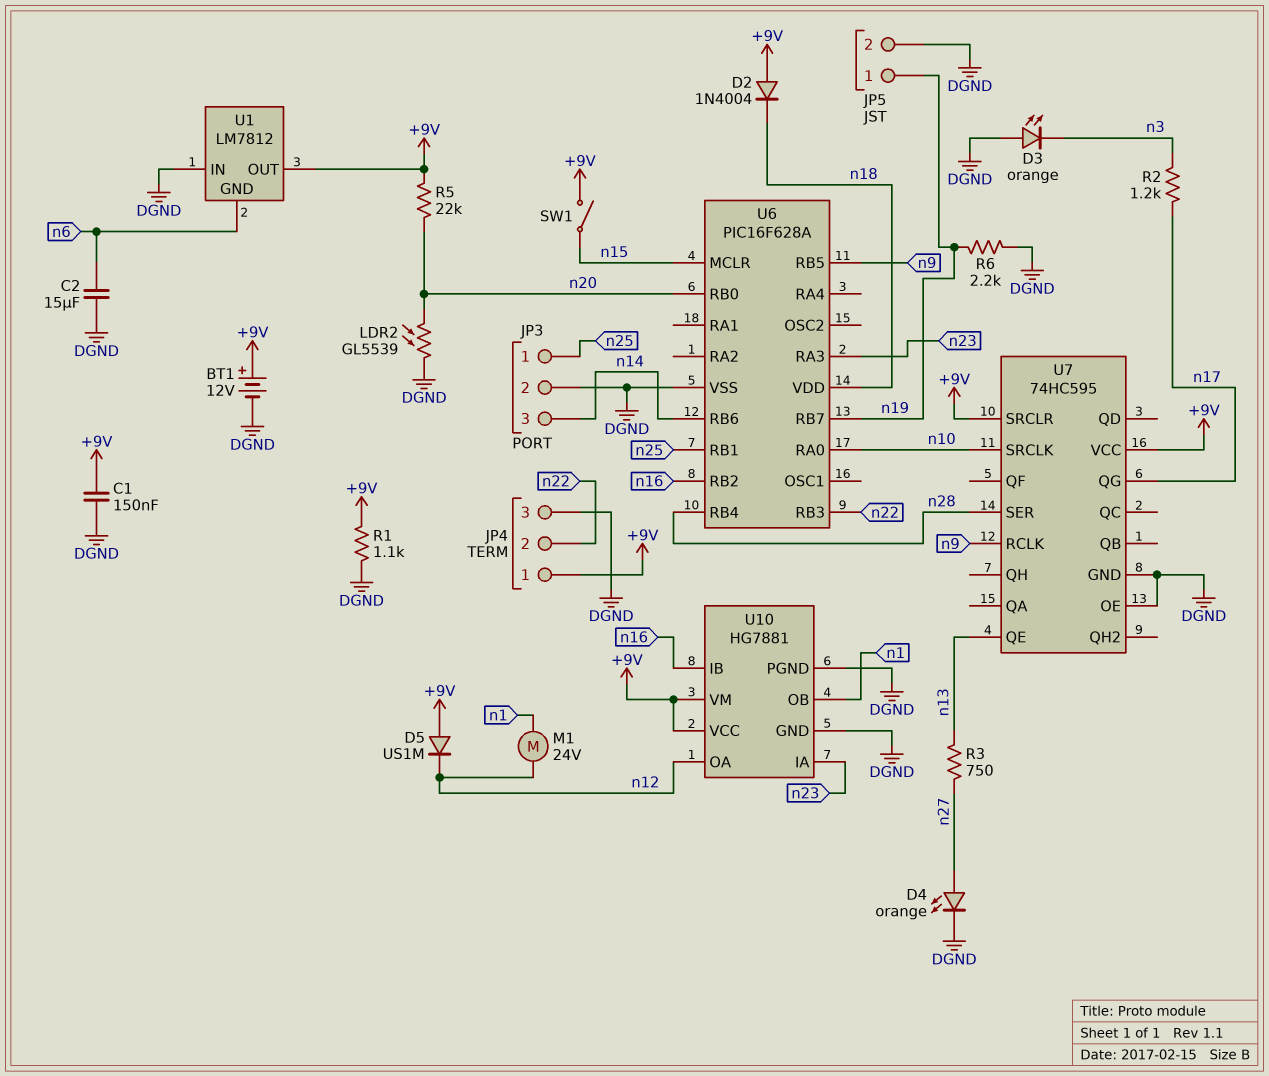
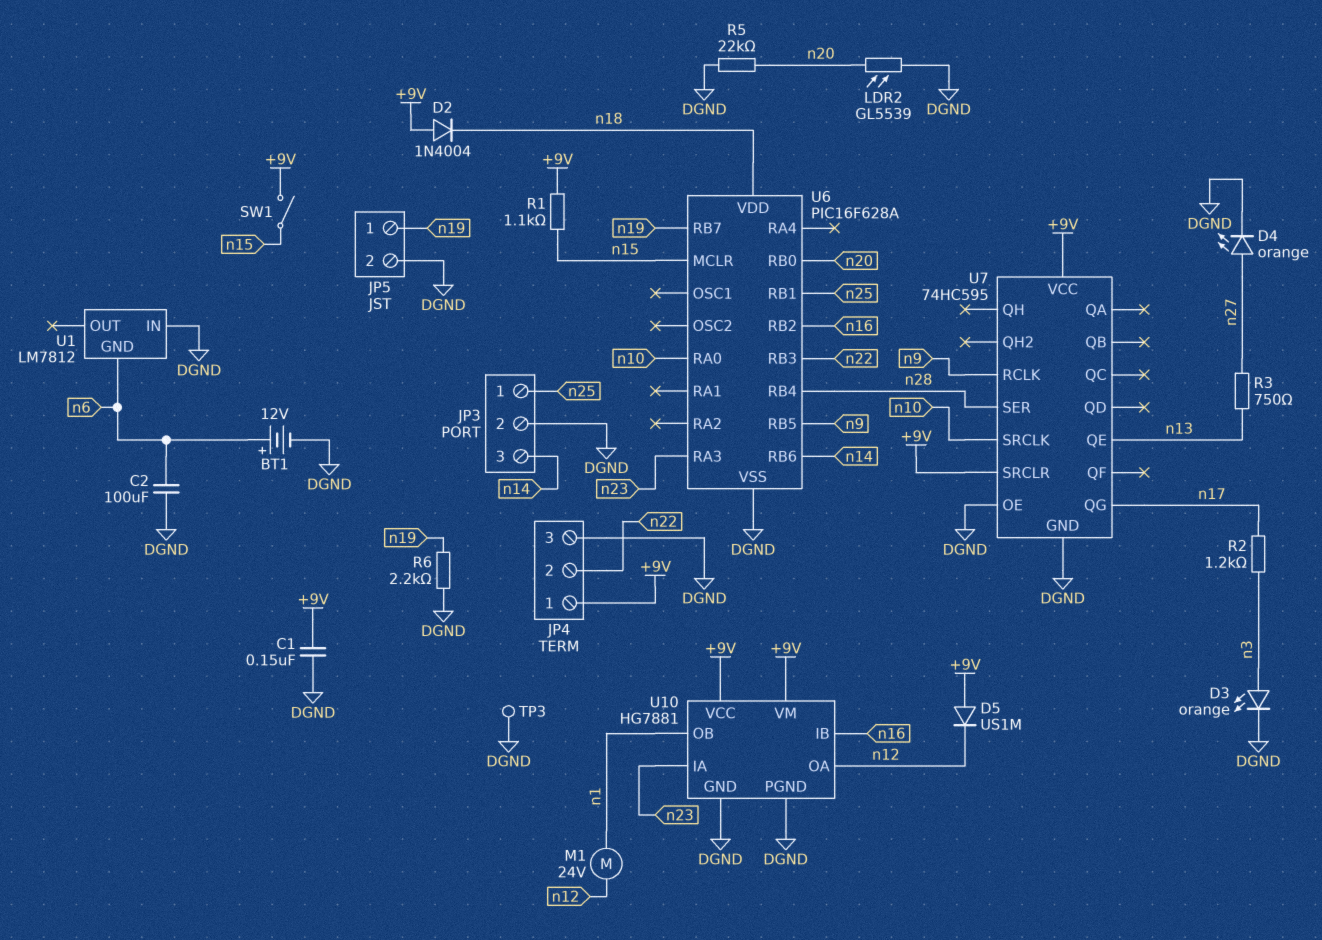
BT1: 12V (plus +9V, minus DGND) -> 12V (plus n6, minus DGND)
C2: 15uF (DGND, n6) -> 100uF (DGND, n6)
D3: LED orange (A DGND, K n3) -> LED orange (A n3, K DGND)
R1: 1.1k (+9V, DGND) -> 1.1k (+9V, n15)
R5: 22k (+9V, n20) -> 22k (DGND, n20)
TP3: none -> test point (DGND)
U1 pin OUT: +9V -> none

